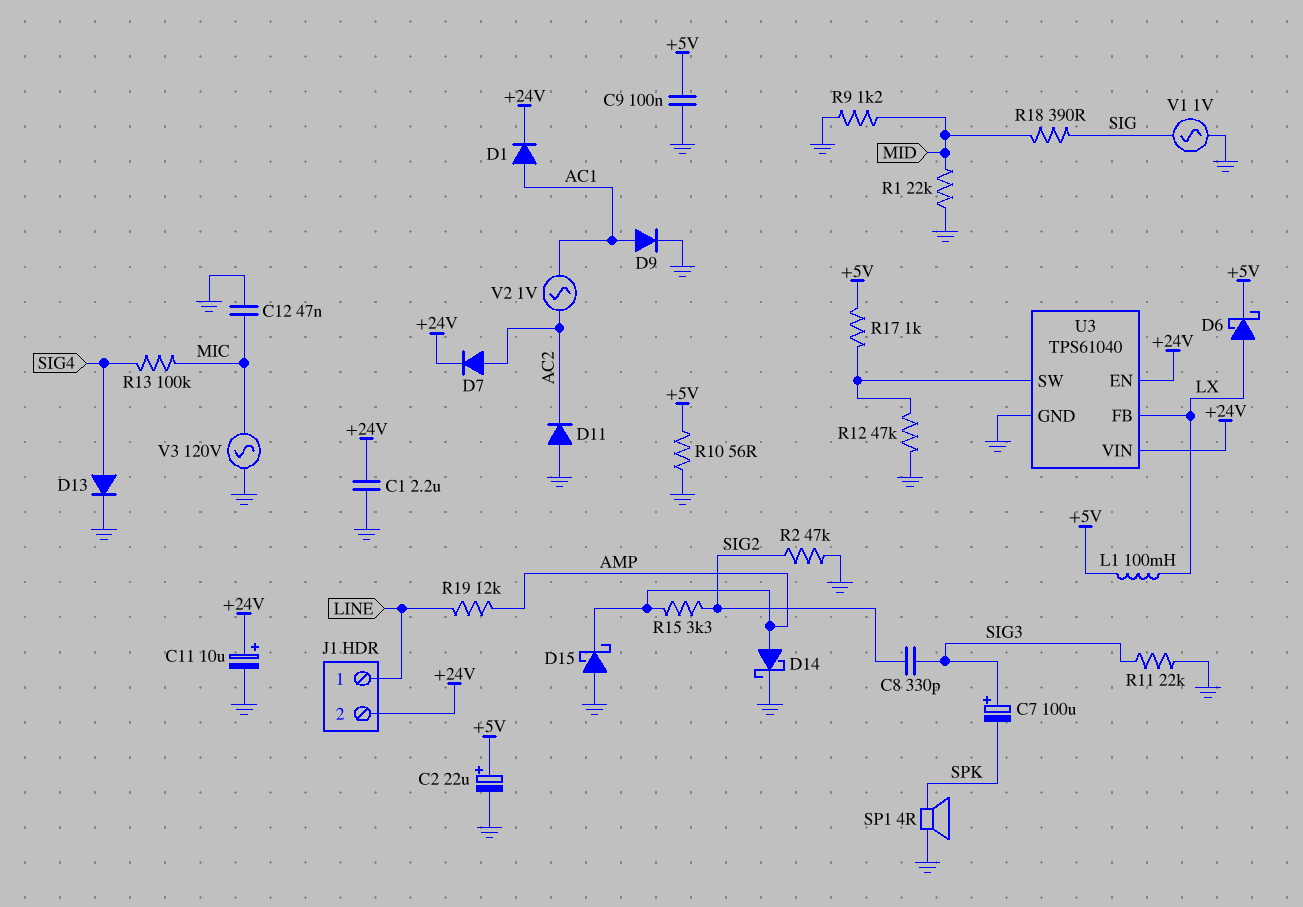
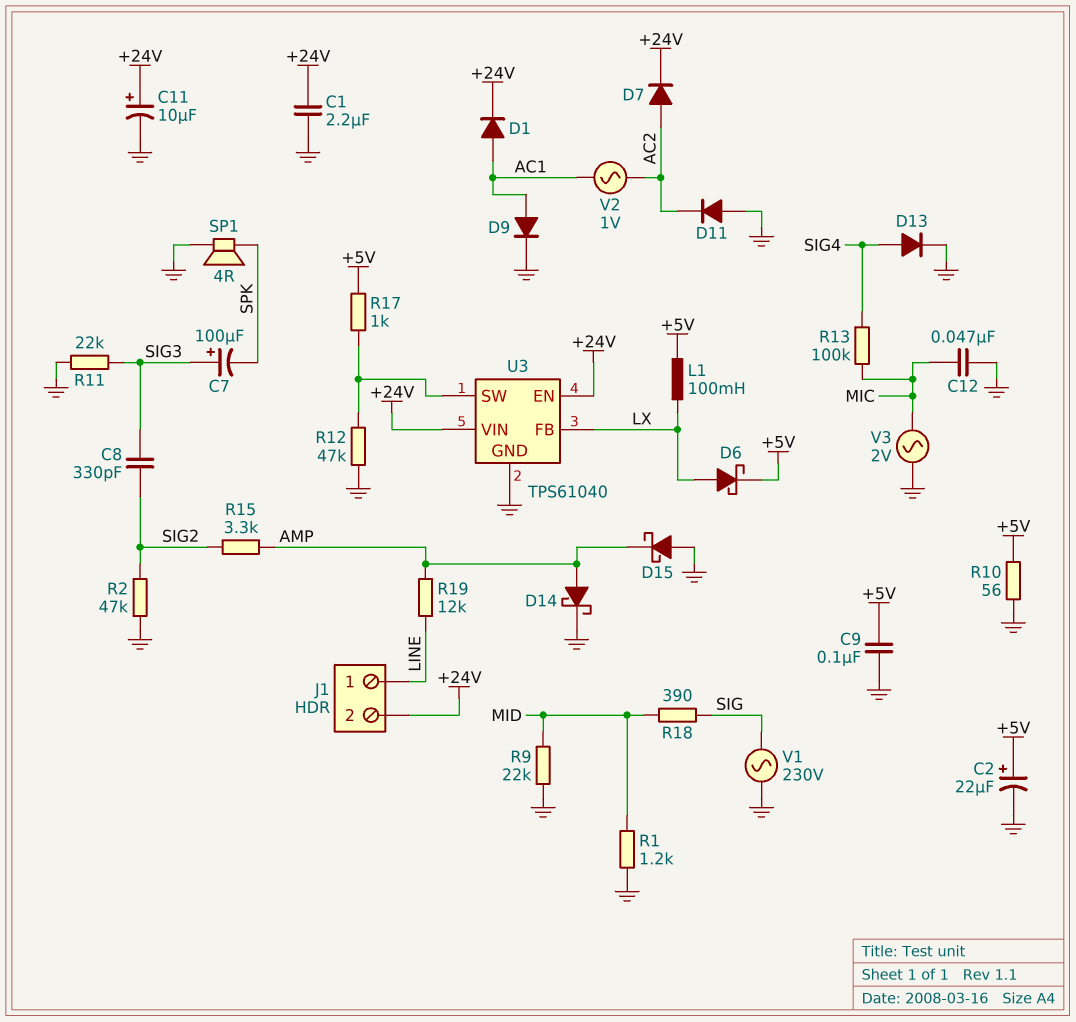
R1: 22k (GND, MID) -> 1.2k (GND, MID)
R9: 1.2k (GND, MID) -> 22k (GND, MID)
V1: AC 1V (GND, SIG) -> AC 230V (GND, SIG)
V3: AC 120V (GND, MIC) -> AC 2V (GND, MIC)

